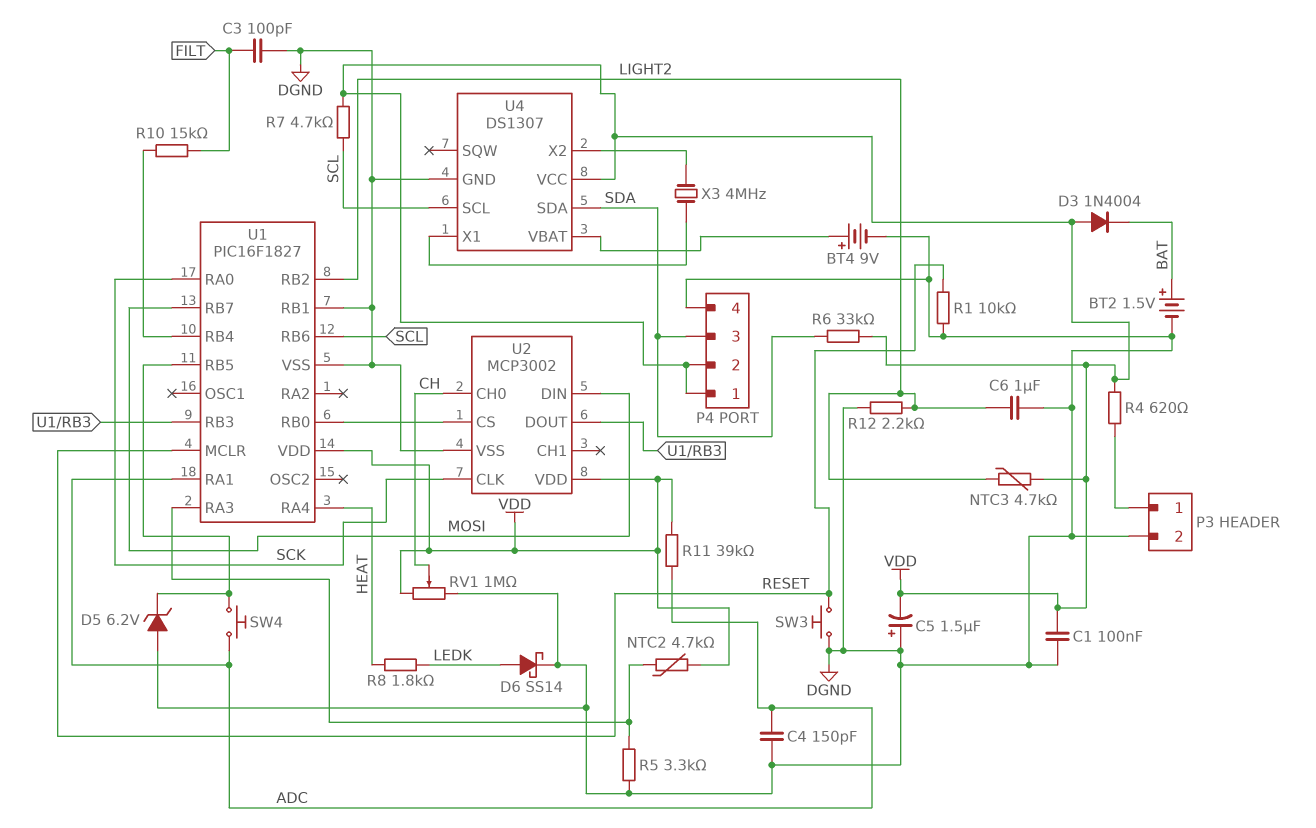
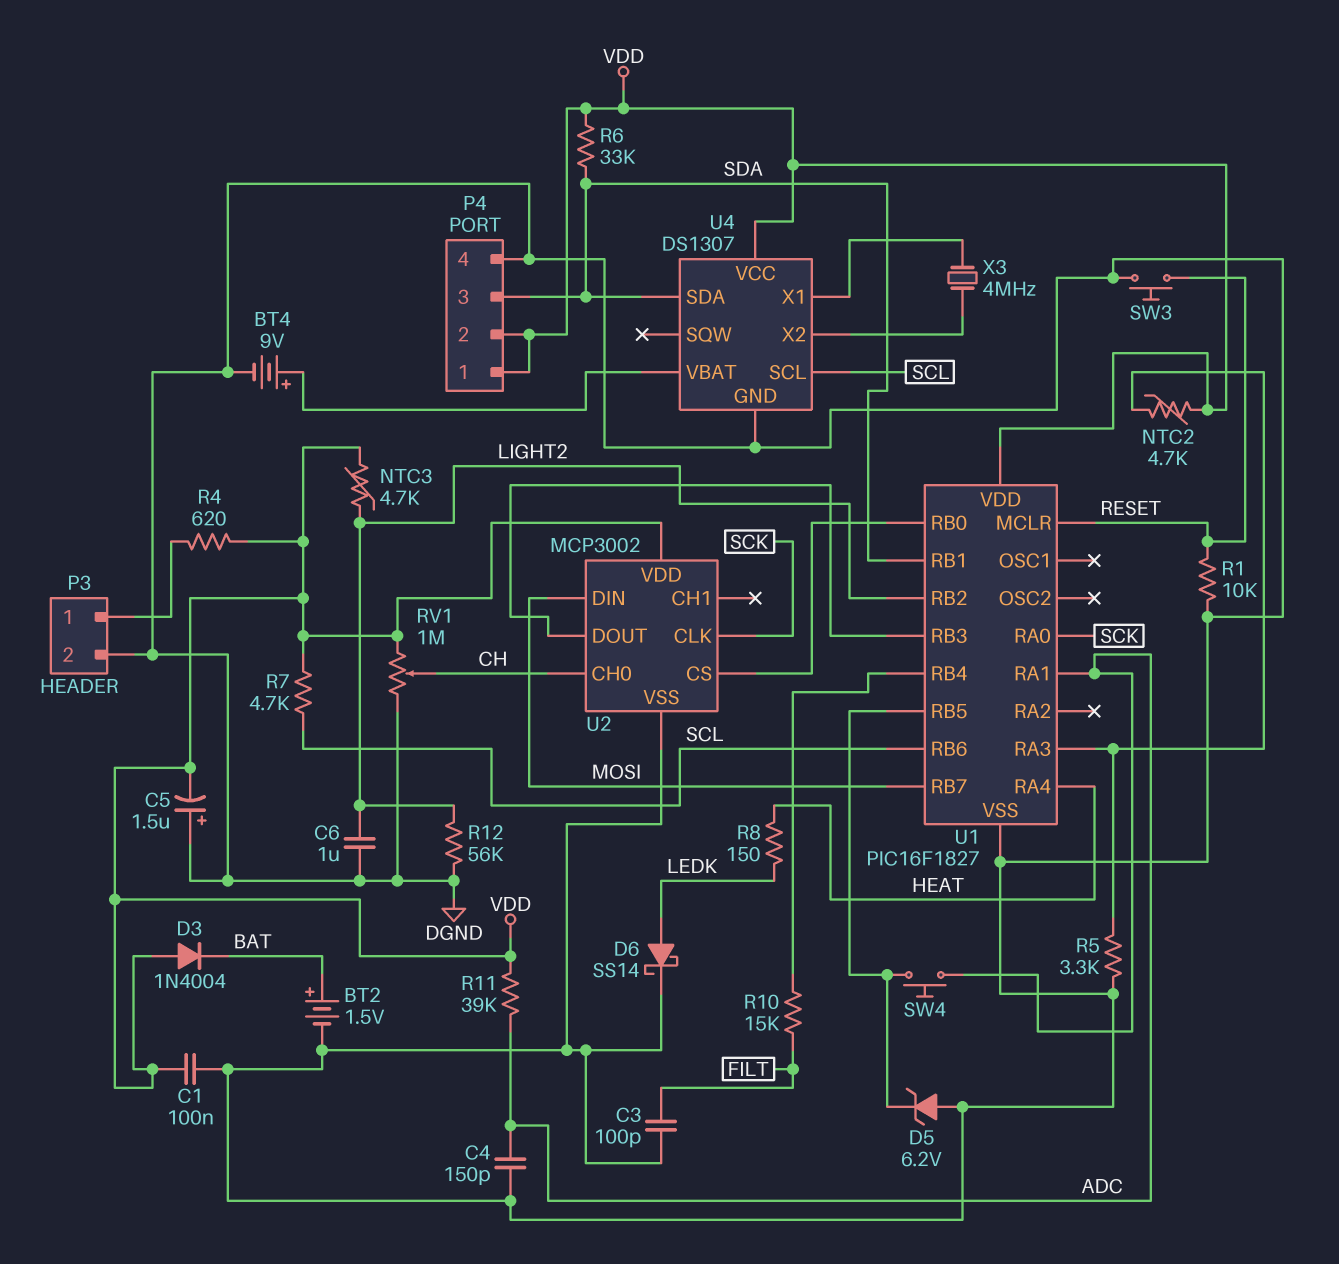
R8: 1.8k (HEAT, LEDK) -> 150 (HEAT, LEDK)
R12: 2.2k (DGND, LIGHT2) -> 56k (DGND, LIGHT2)
U1 pin RB1: DGND -> SDA

